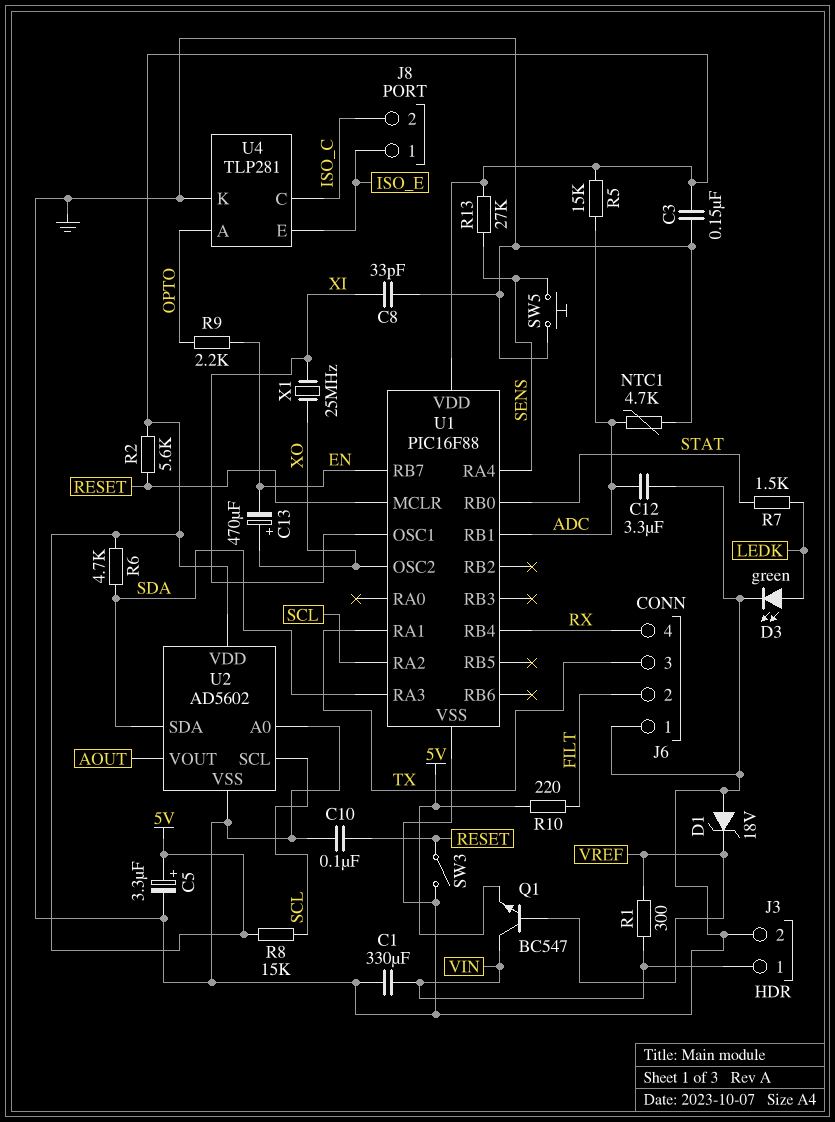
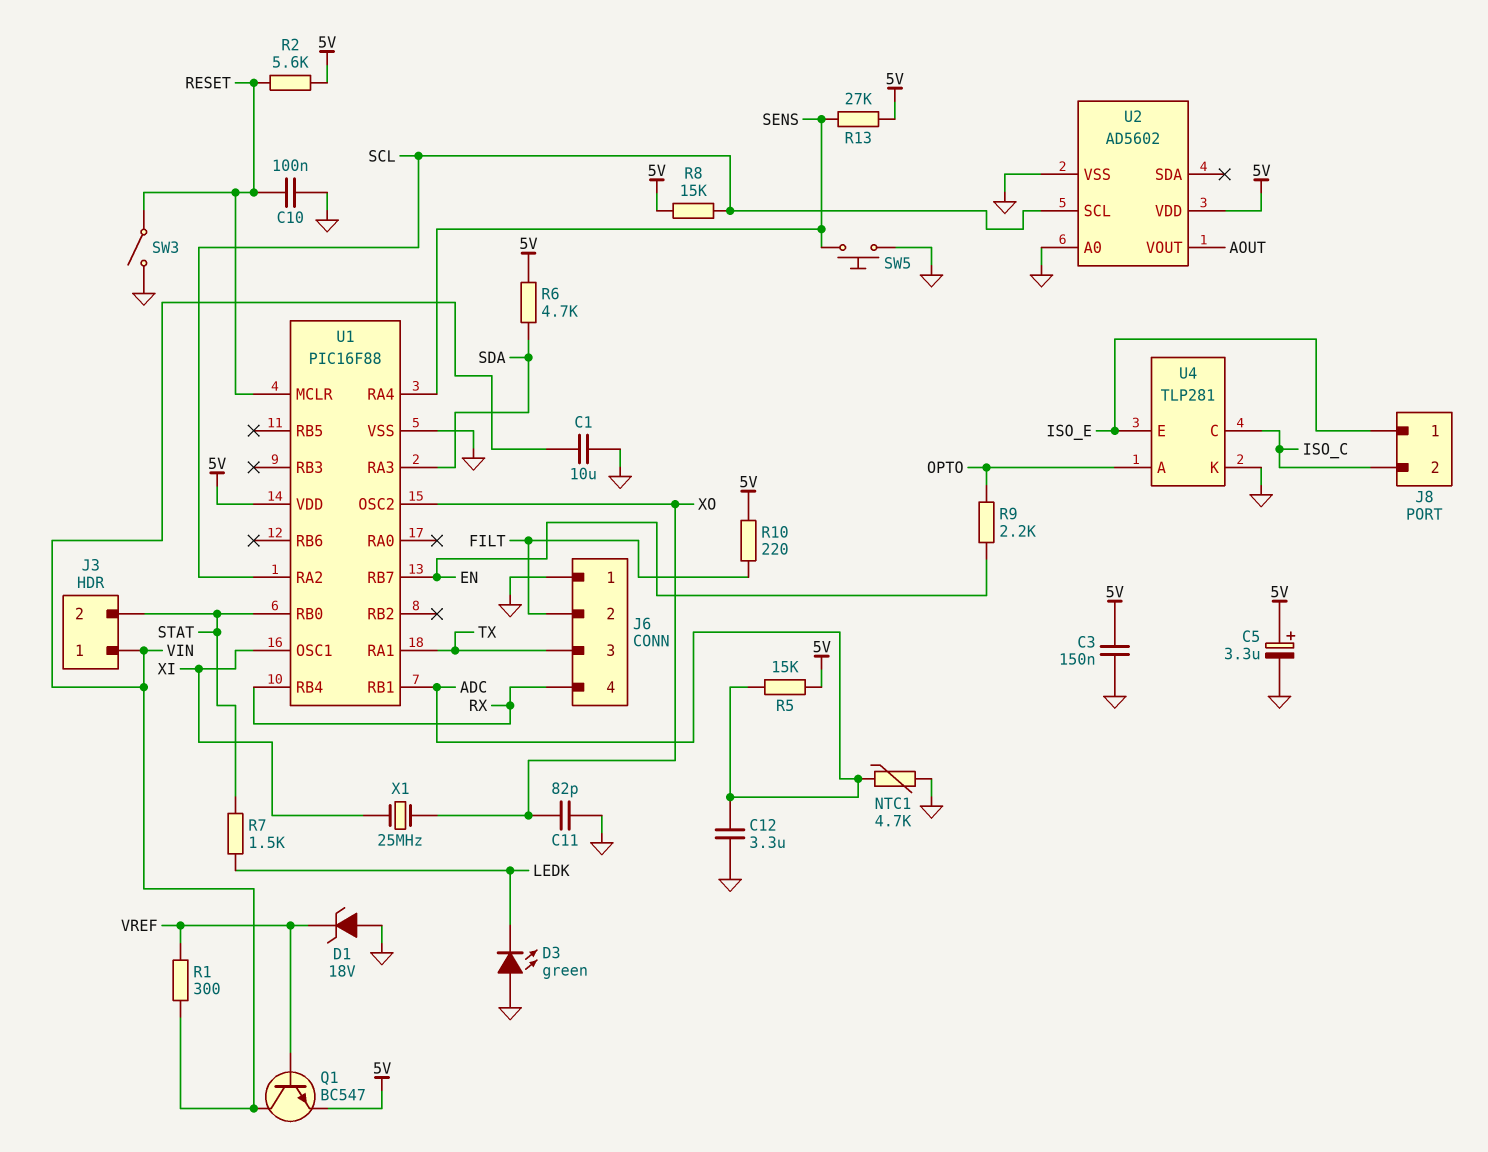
C1: 330uF (GND, VIN) -> 10uF (GND, VIN)
C8: 33pF (GND, XI) -> none
C11: none -> 82pF (GND, XO)
C13: 470uF (plus XO, minus EN) -> none
D3: LED green (A LEDK, K GND) -> LED green (A GND, K LEDK)
J3 pin 2: GND -> STAT
U2 pin SDA: SDA -> none

